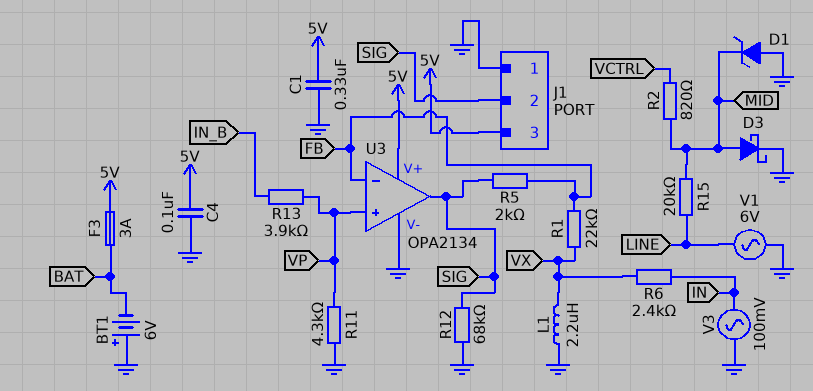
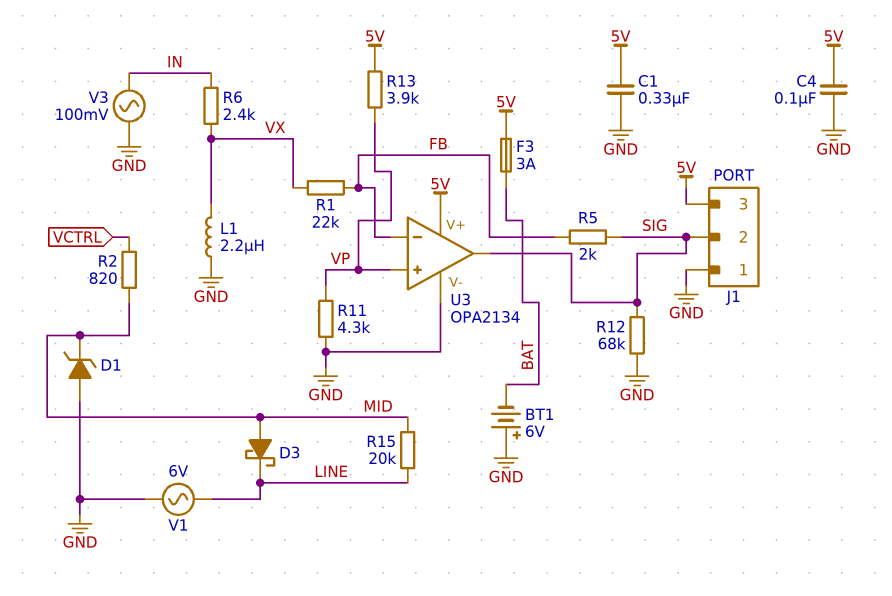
D3: schottky (A MID, K GND) -> schottky (A MID, K LINE)
R13: 3.9k (IN_B, VP) -> 3.9k (5V, VP)

